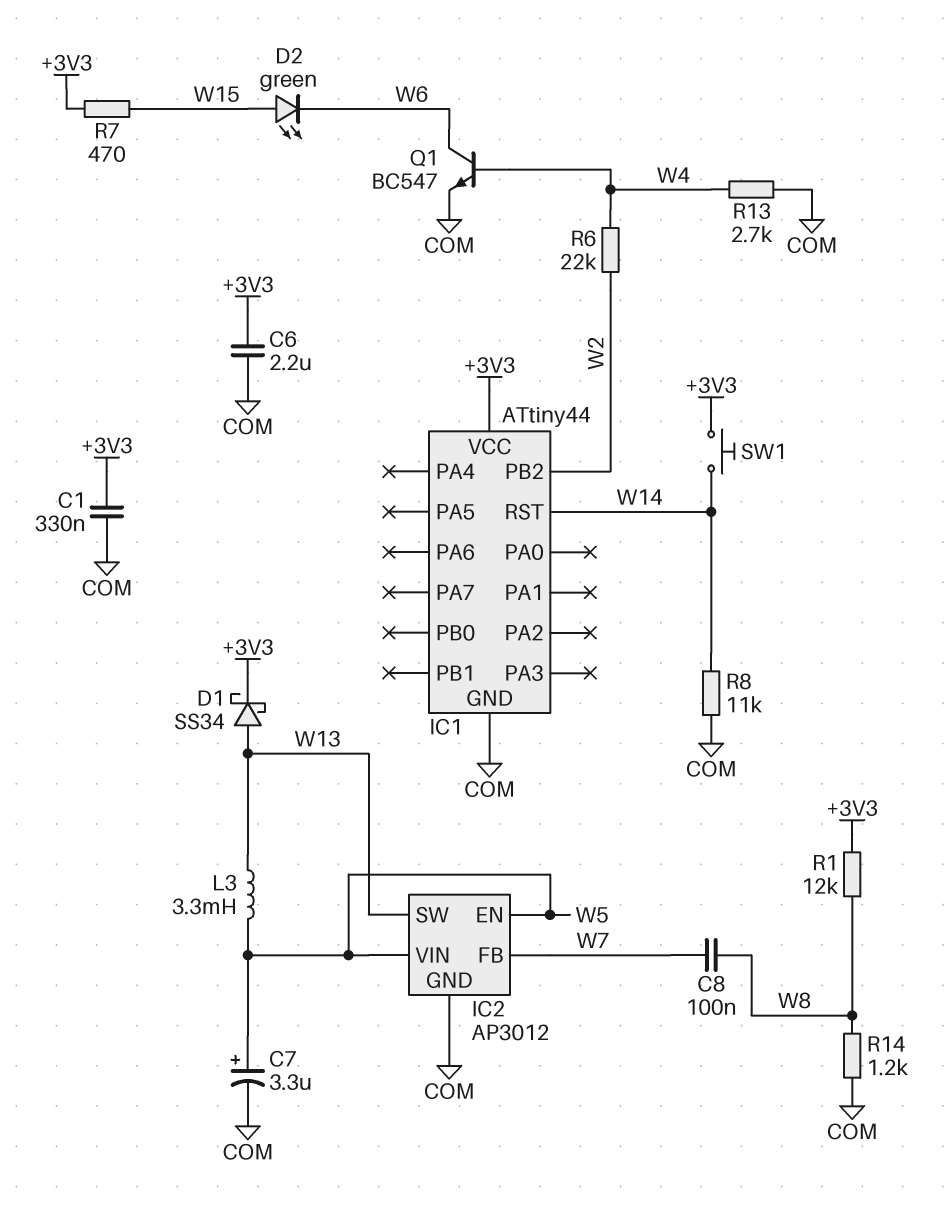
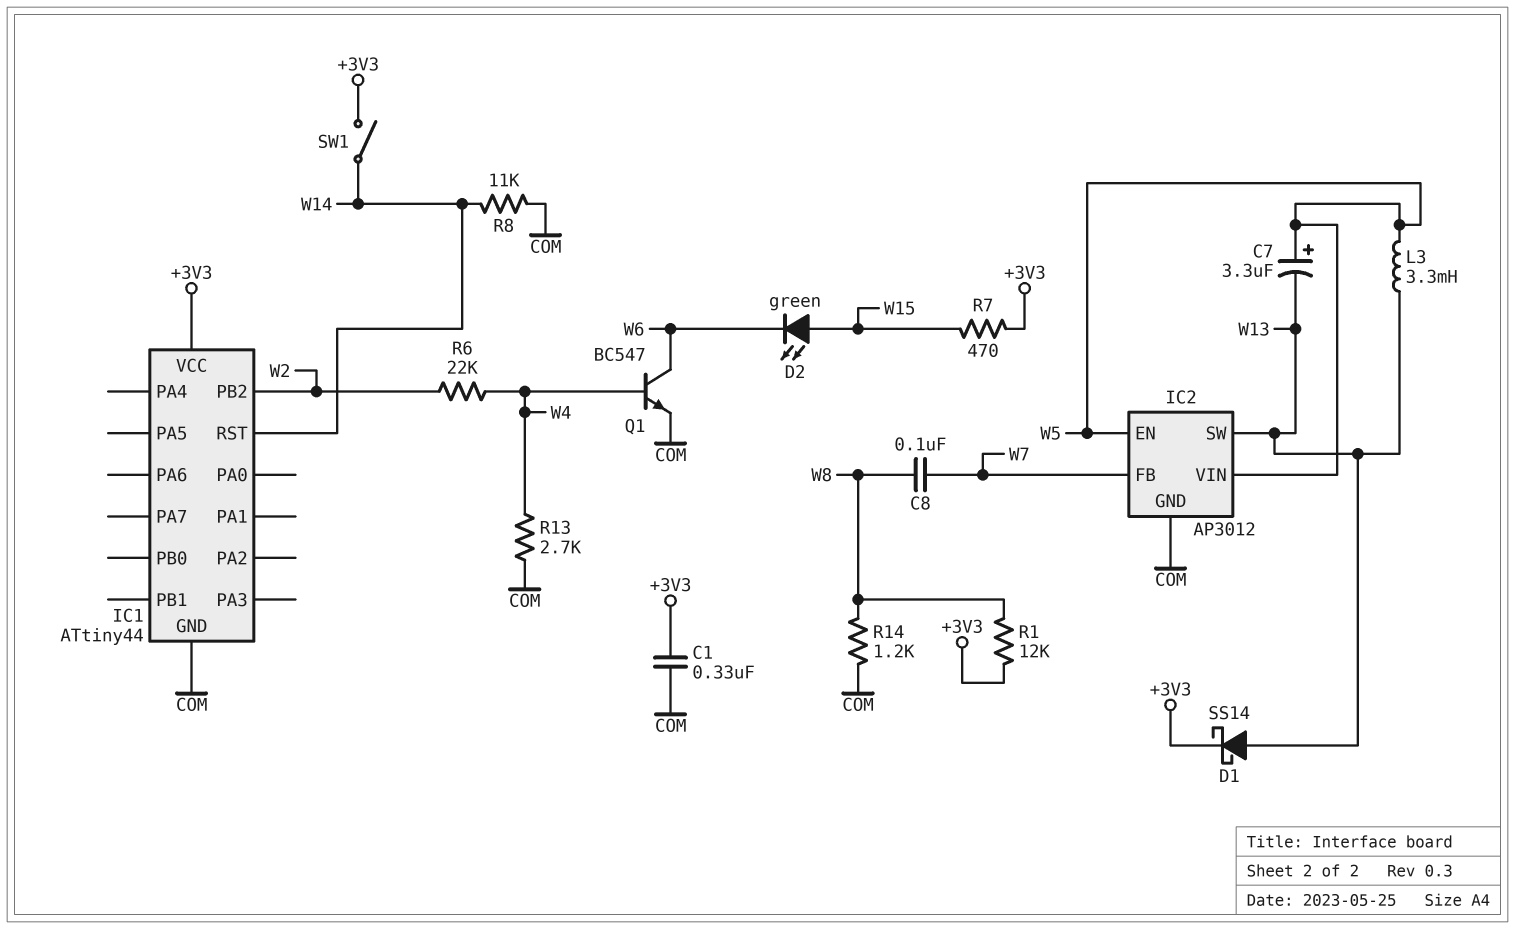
C6: 2.2uF (+3V3, COM) -> none
C7: 3.3uF (plus W5, minus COM) -> 3.3uF (plus W5, minus W13)
D1: schottky SS34 (A W13, K +3V3) -> schottky SS14 (A W13, K +3V3)
SW1: button (+3V3, W14) -> switch (+3V3, W14)

